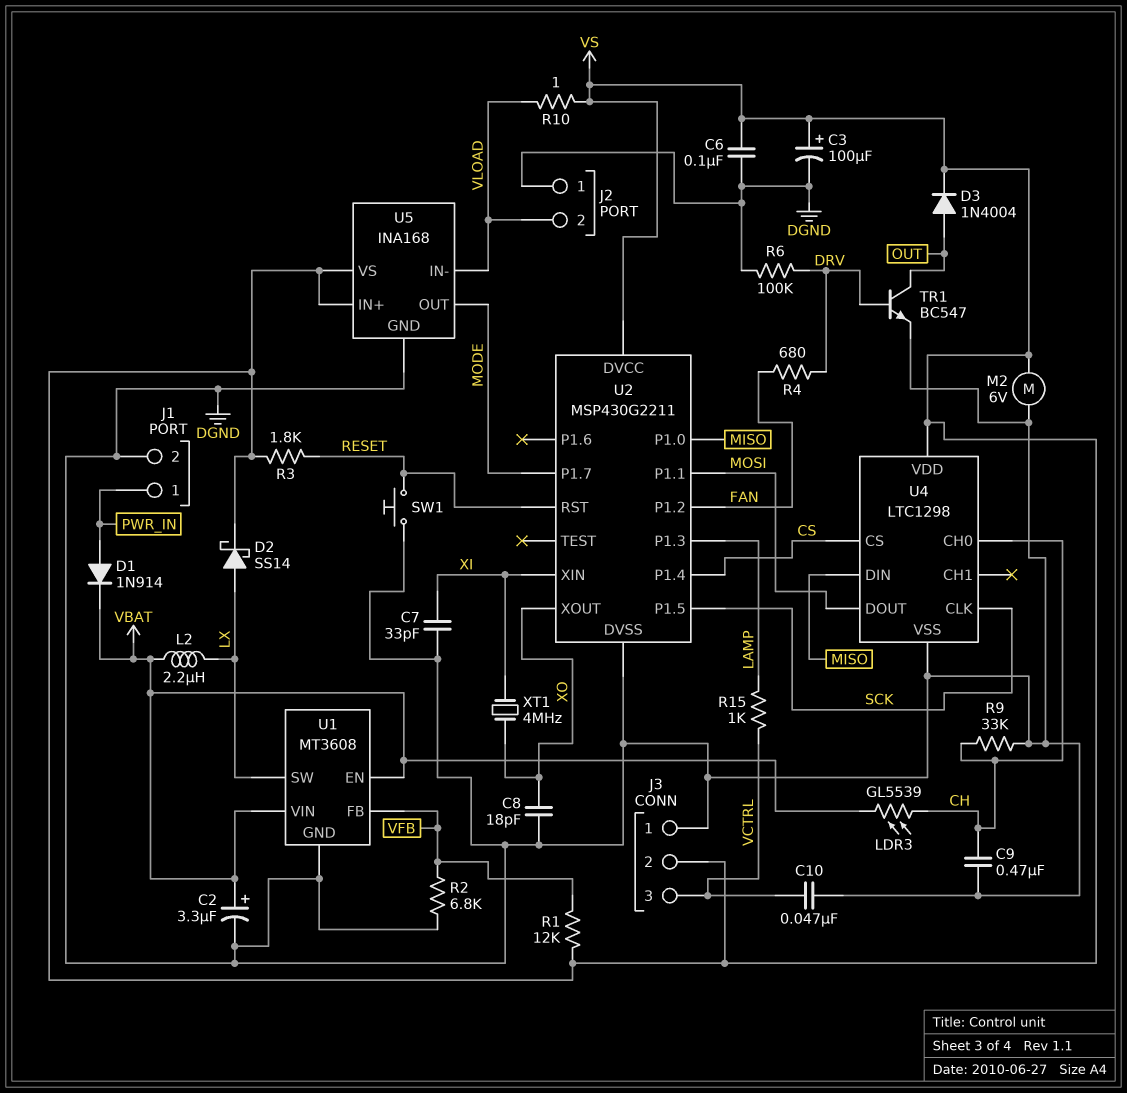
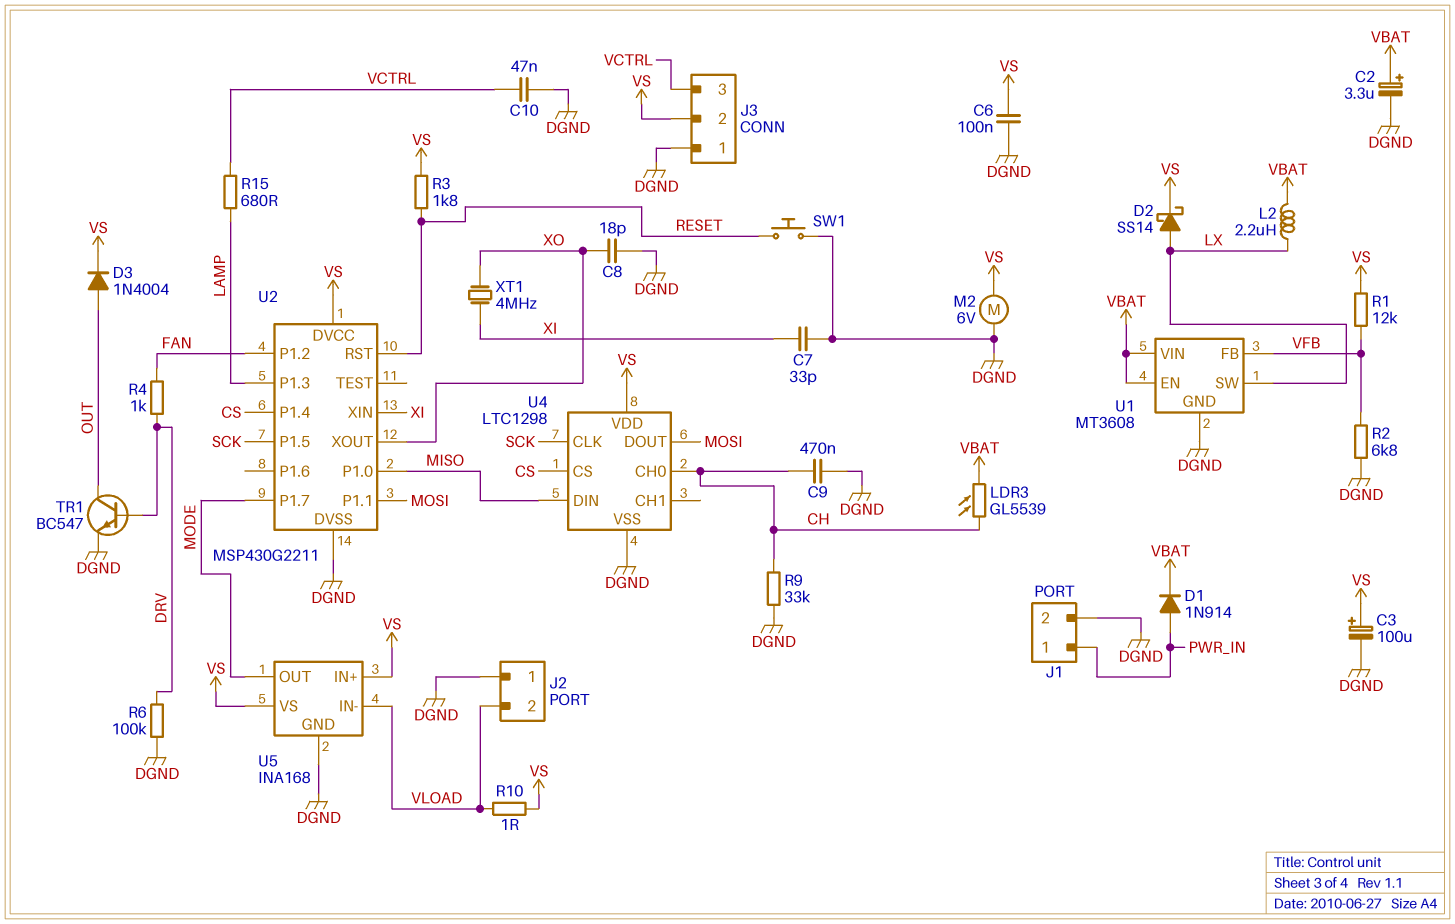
R4: 680 (DRV, FAN) -> 1k (DRV, FAN)
R15: 1k (LAMP, VCTRL) -> 680 (LAMP, VCTRL)

